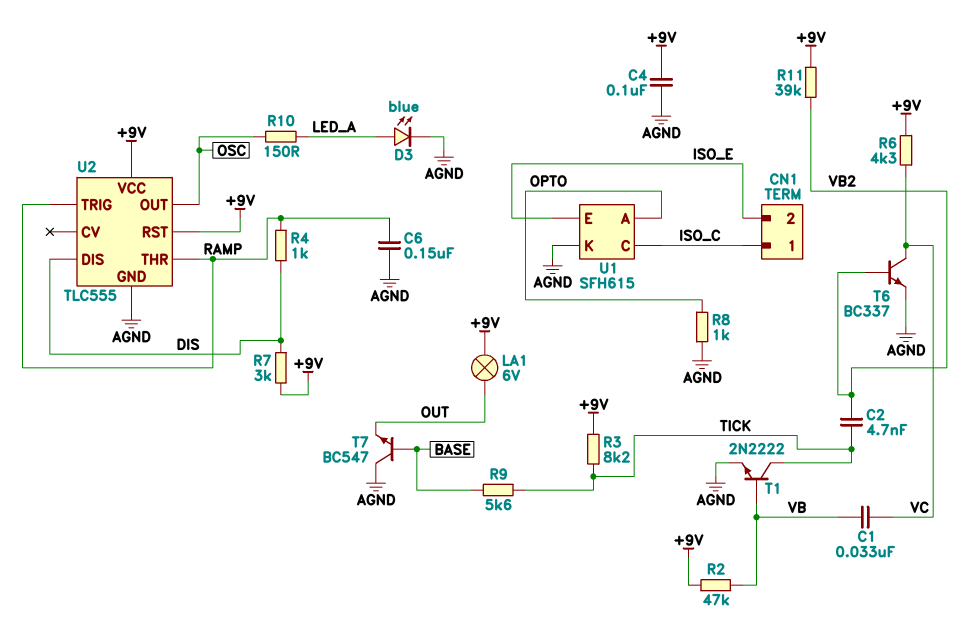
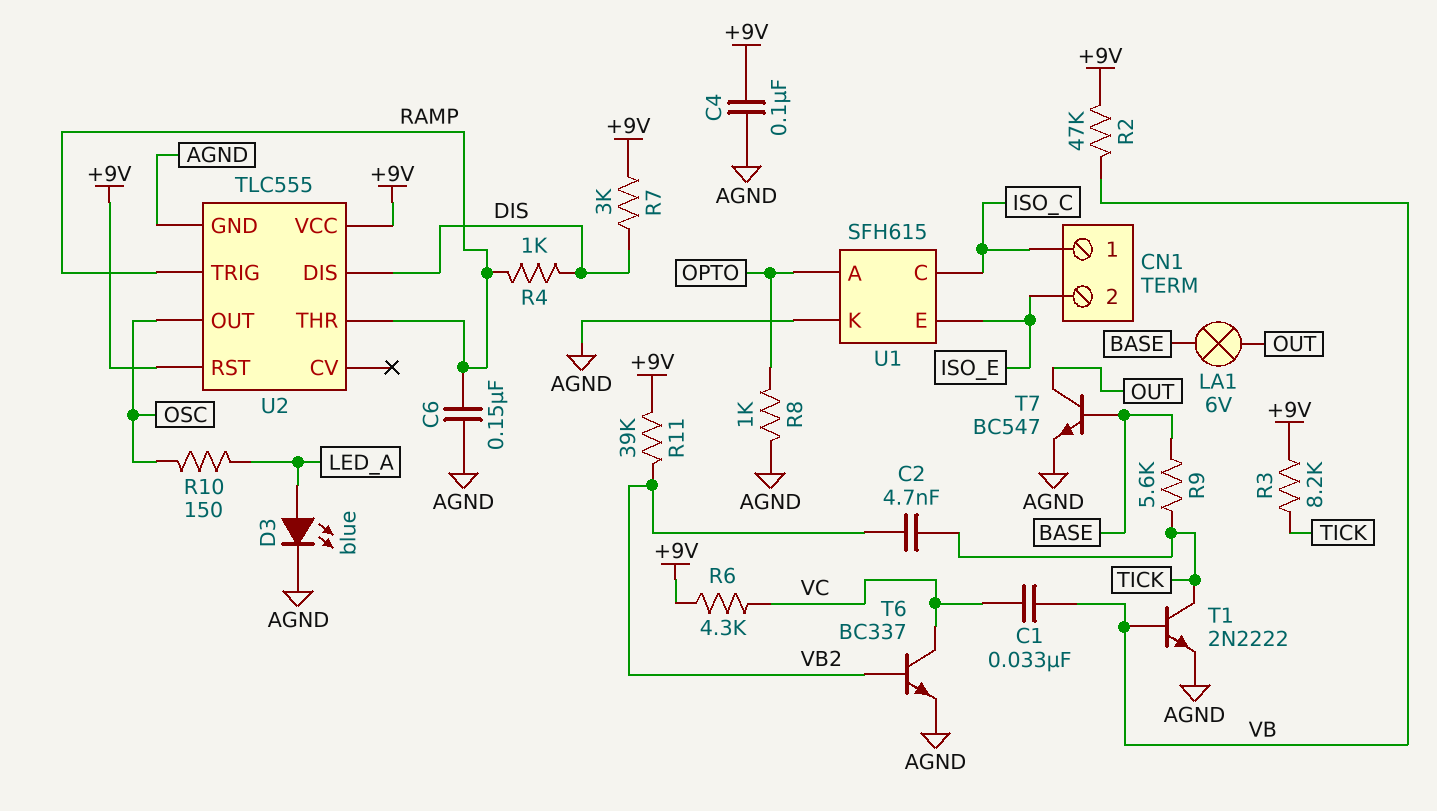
LA1: lamp 6V (+9V, OUT) -> lamp 6V (BASE, OUT)
T7: NPN BC547 (B BASE, C AGND, E OUT) -> NPN BC547 (B BASE, C OUT, E AGND)

